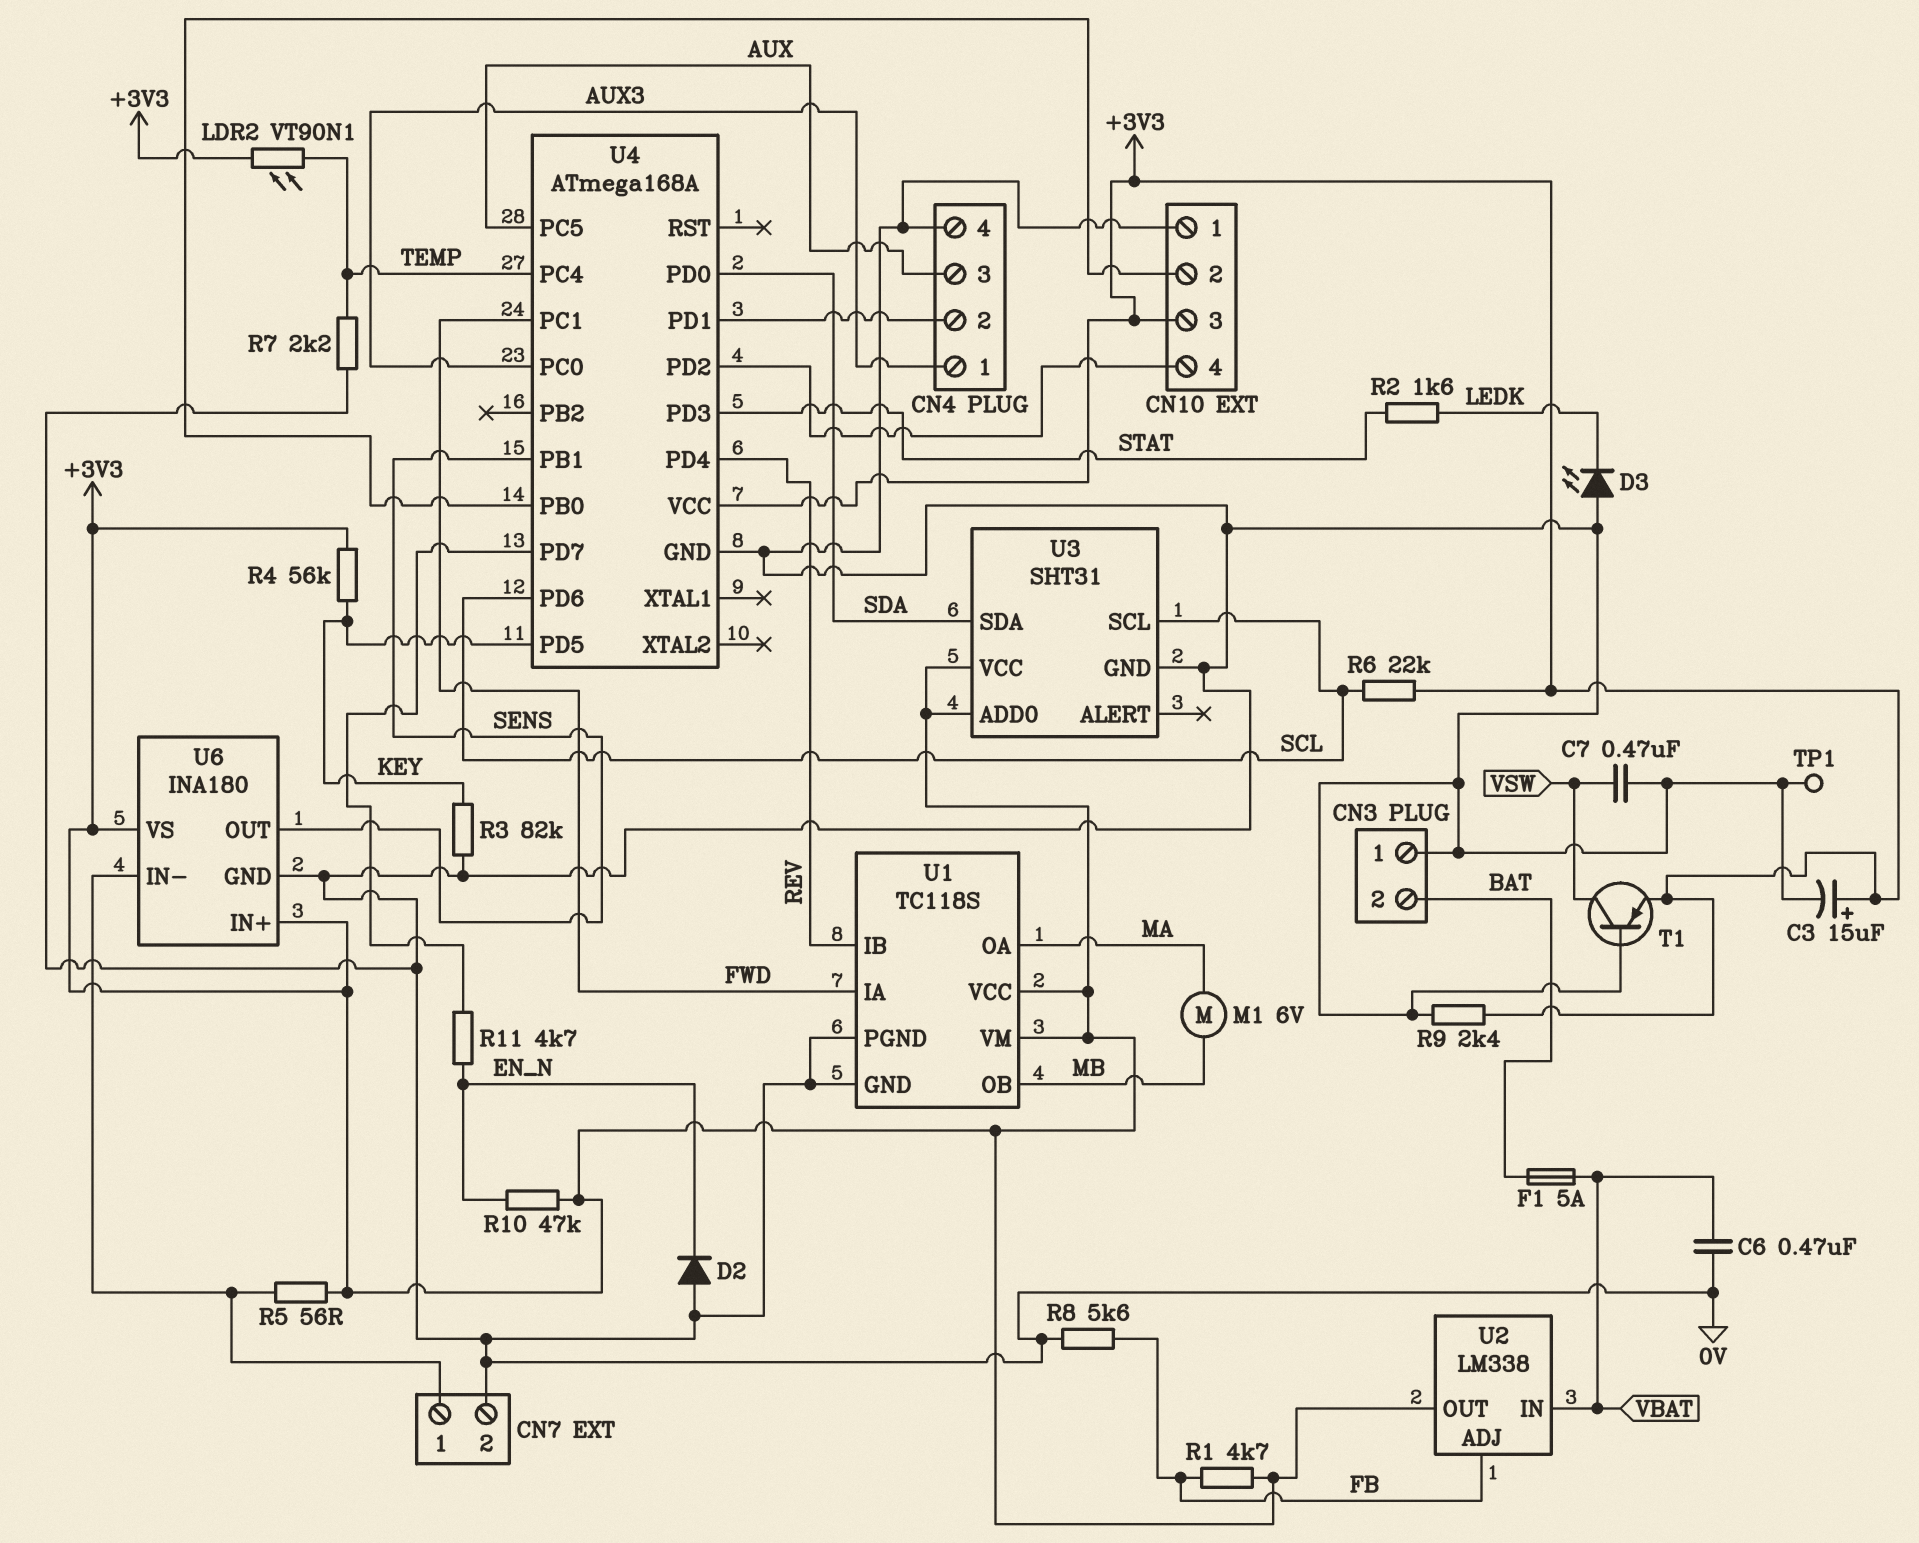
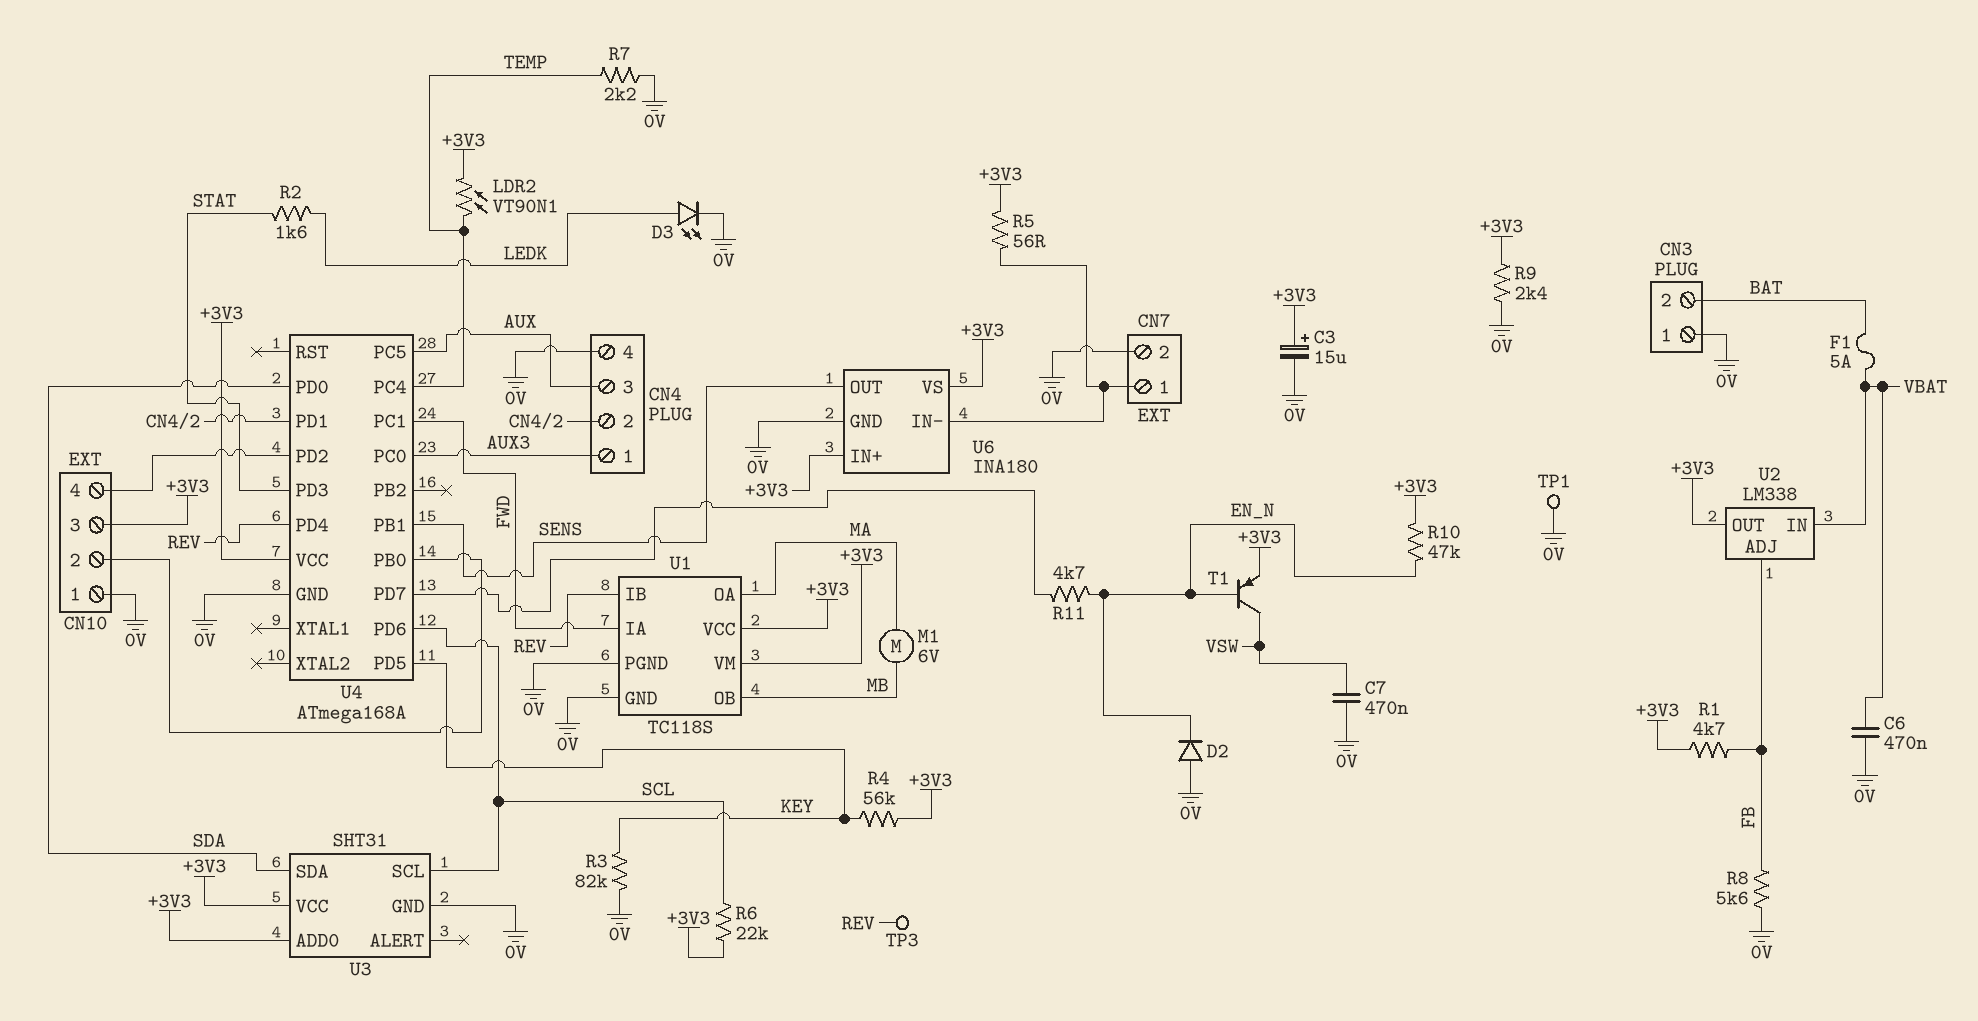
D3: LED (A 0V, K LEDK) -> LED (A LEDK, K 0V)
T1: PNP (B 0V, C VSW, E +3V3) -> PNP (B EN_N, C VSW, E +3V3)
TP3: none -> test point (REV)

